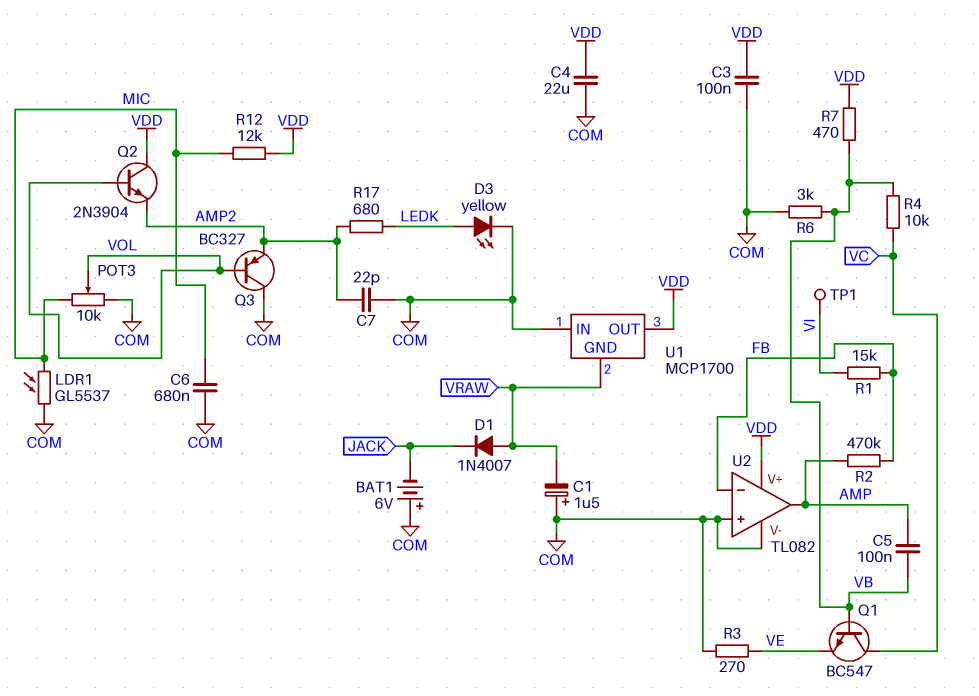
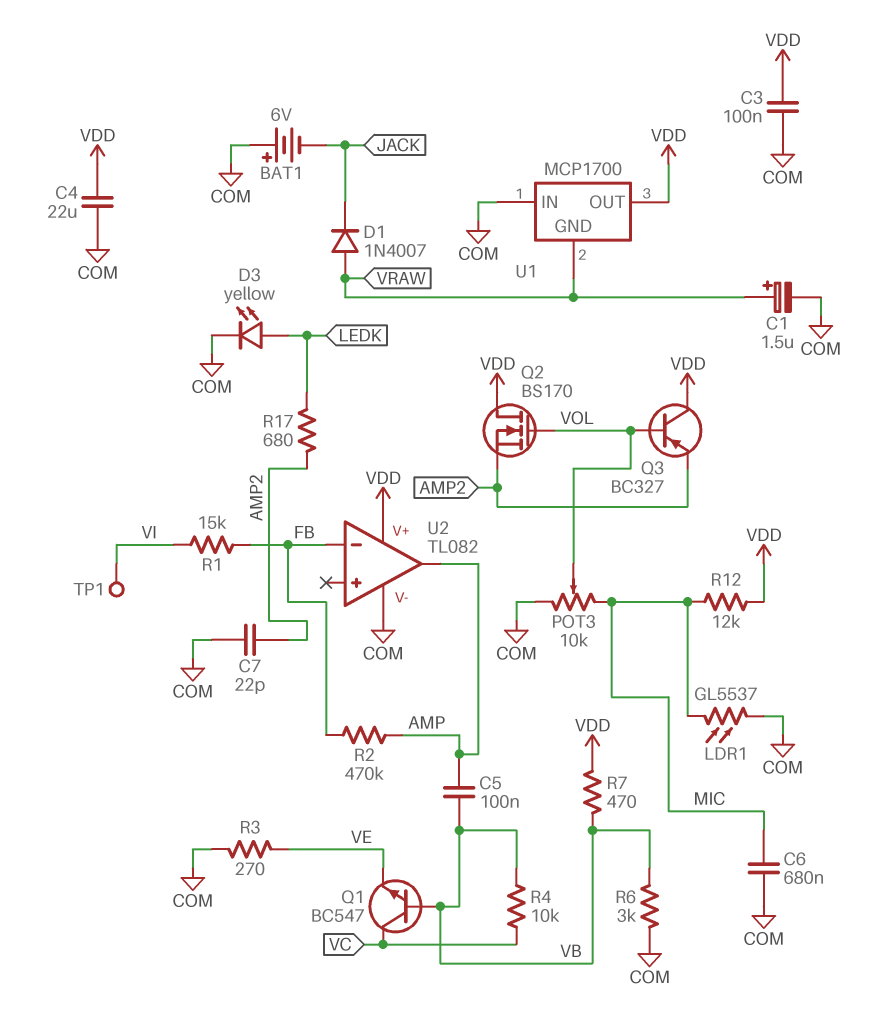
C1: 1.5uF (plus COM, minus VRAW) -> 1.5uF (plus VRAW, minus COM)
Q2: NPN 2N3904 (B VOL, C VDD, E AMP2) -> NMOS BS170 (G VOL, D VDD, S AMP2)
Q3: PNP BC327 (B VOL, C COM, E AMP2) -> PNP BC327 (B VOL, C VDD, E AMP2)
U2 pin in+: COM -> none

